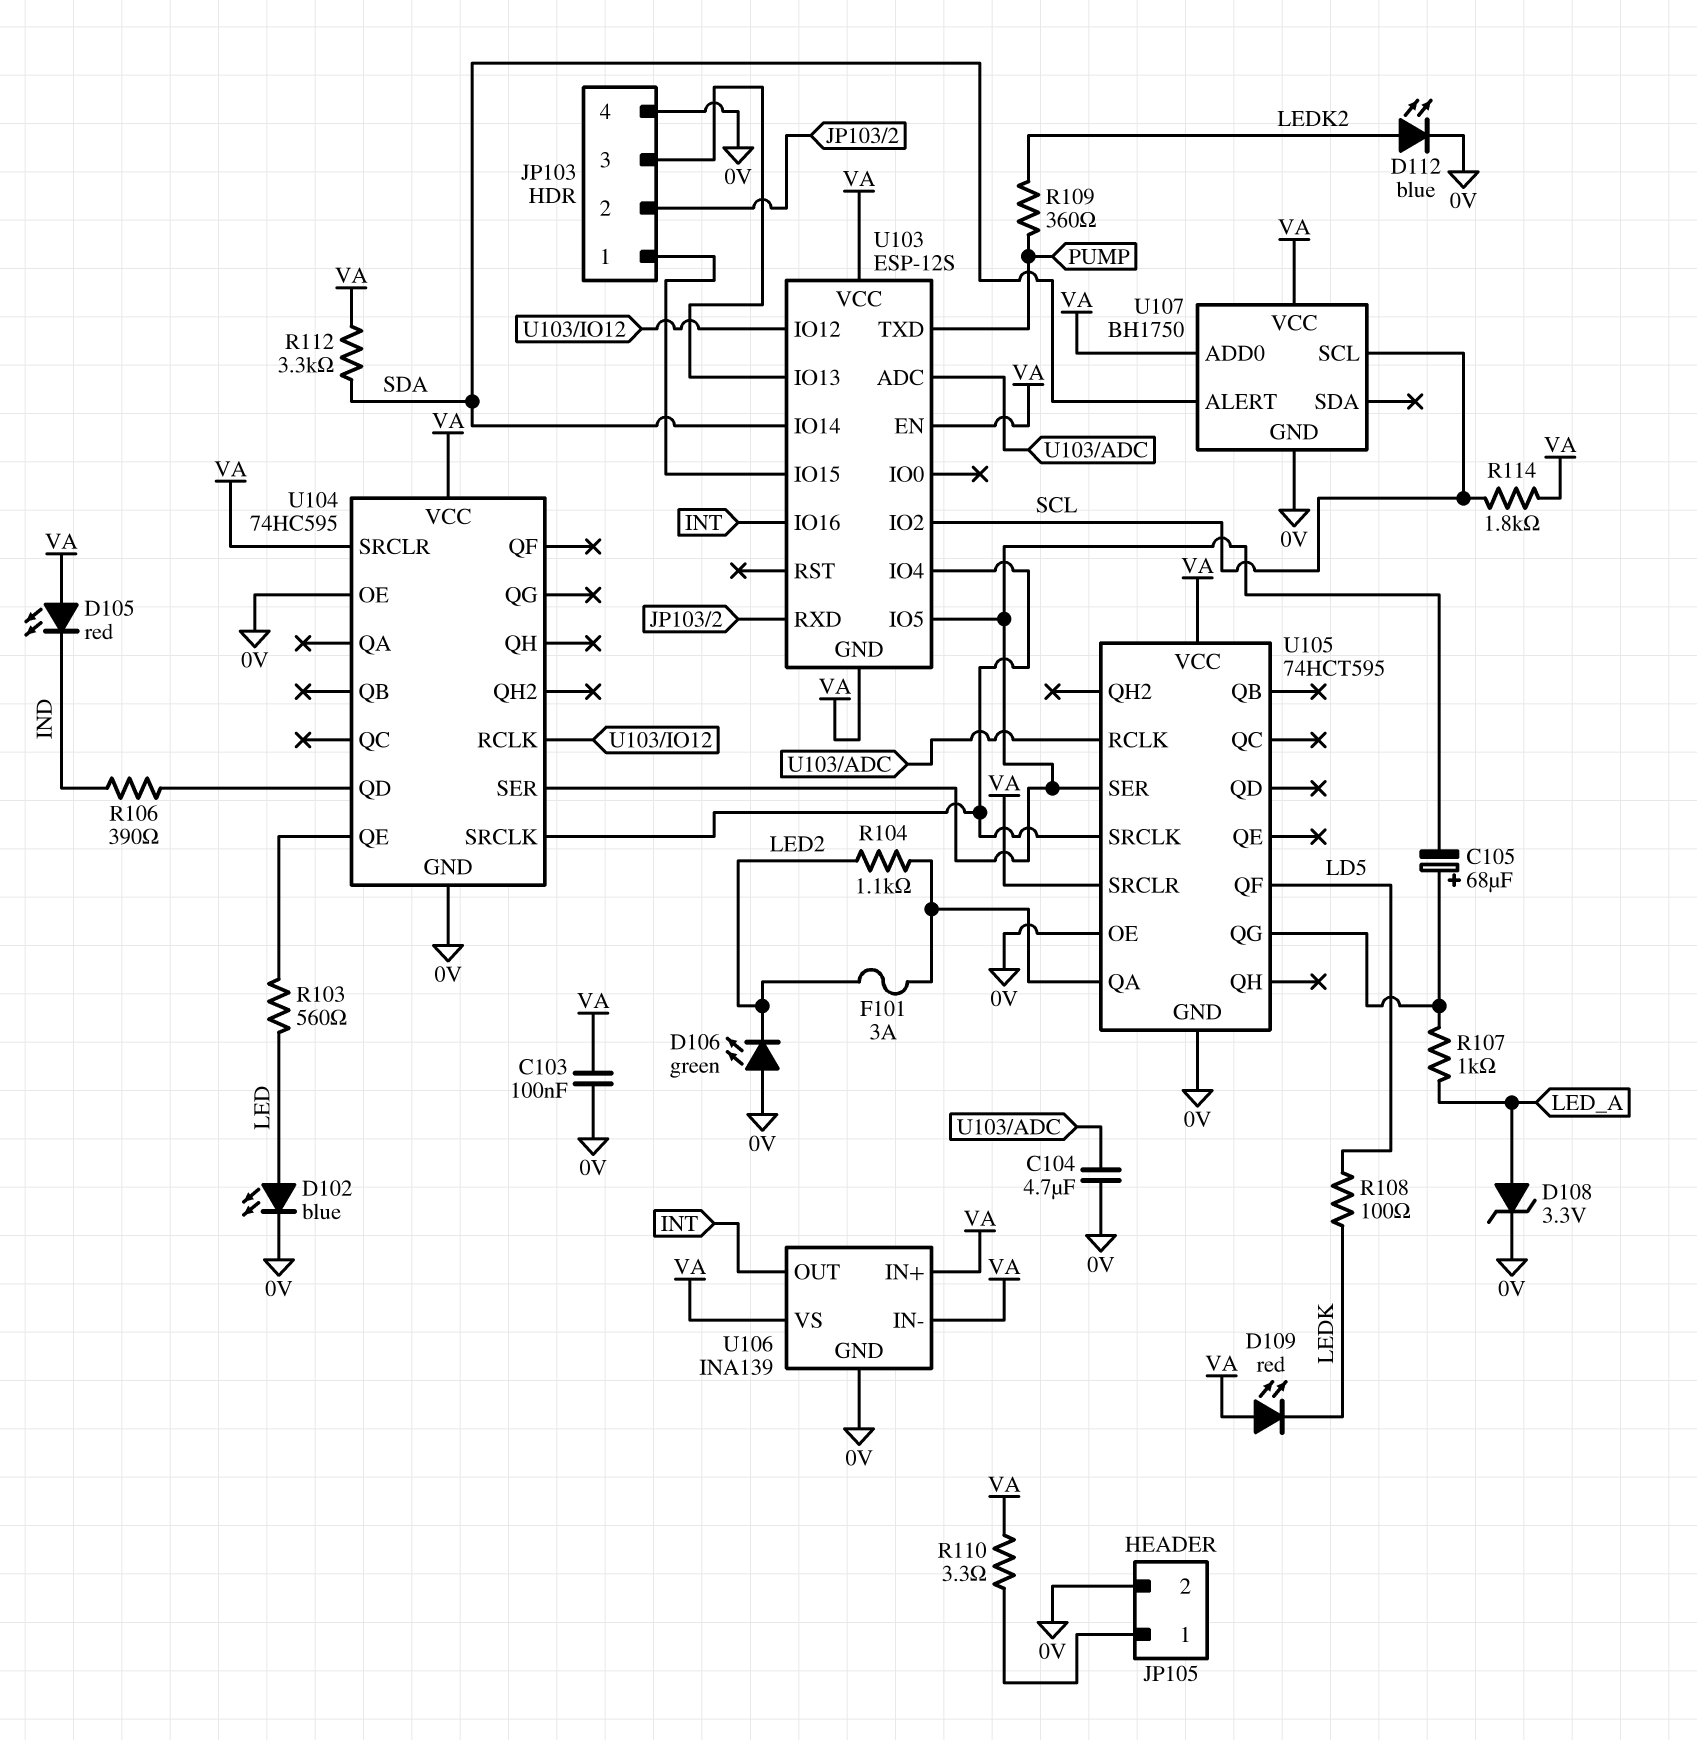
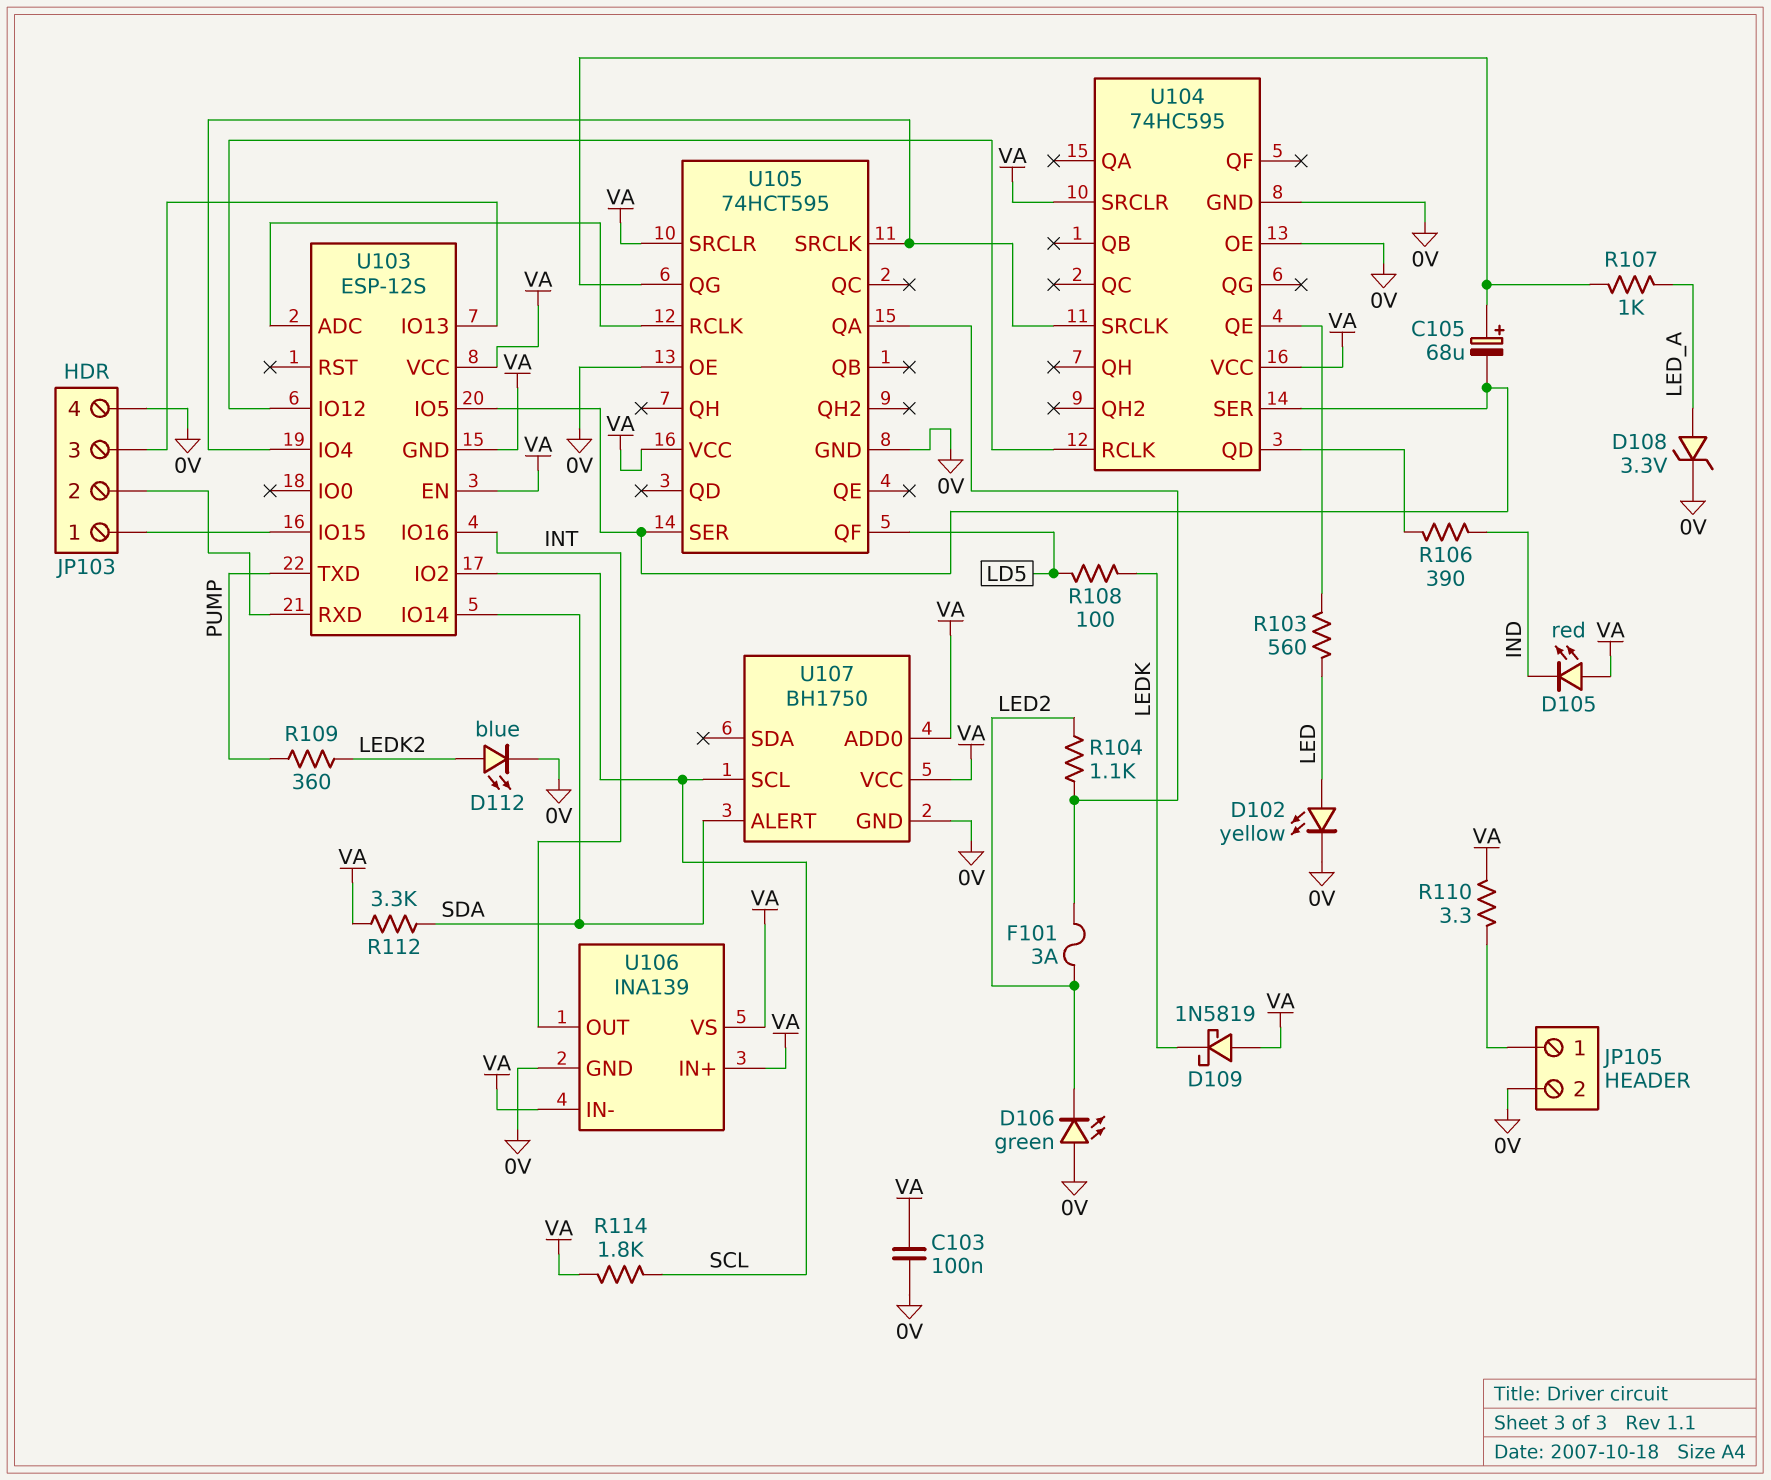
C104: 4.7uF (0V, U103/ADC) -> none
D102: LED blue (A LED, K 0V) -> LED yellow (A LED, K 0V)
D109: LED red (A VA, K LEDK) -> schottky 1N5819 (A VA, K LEDK)

